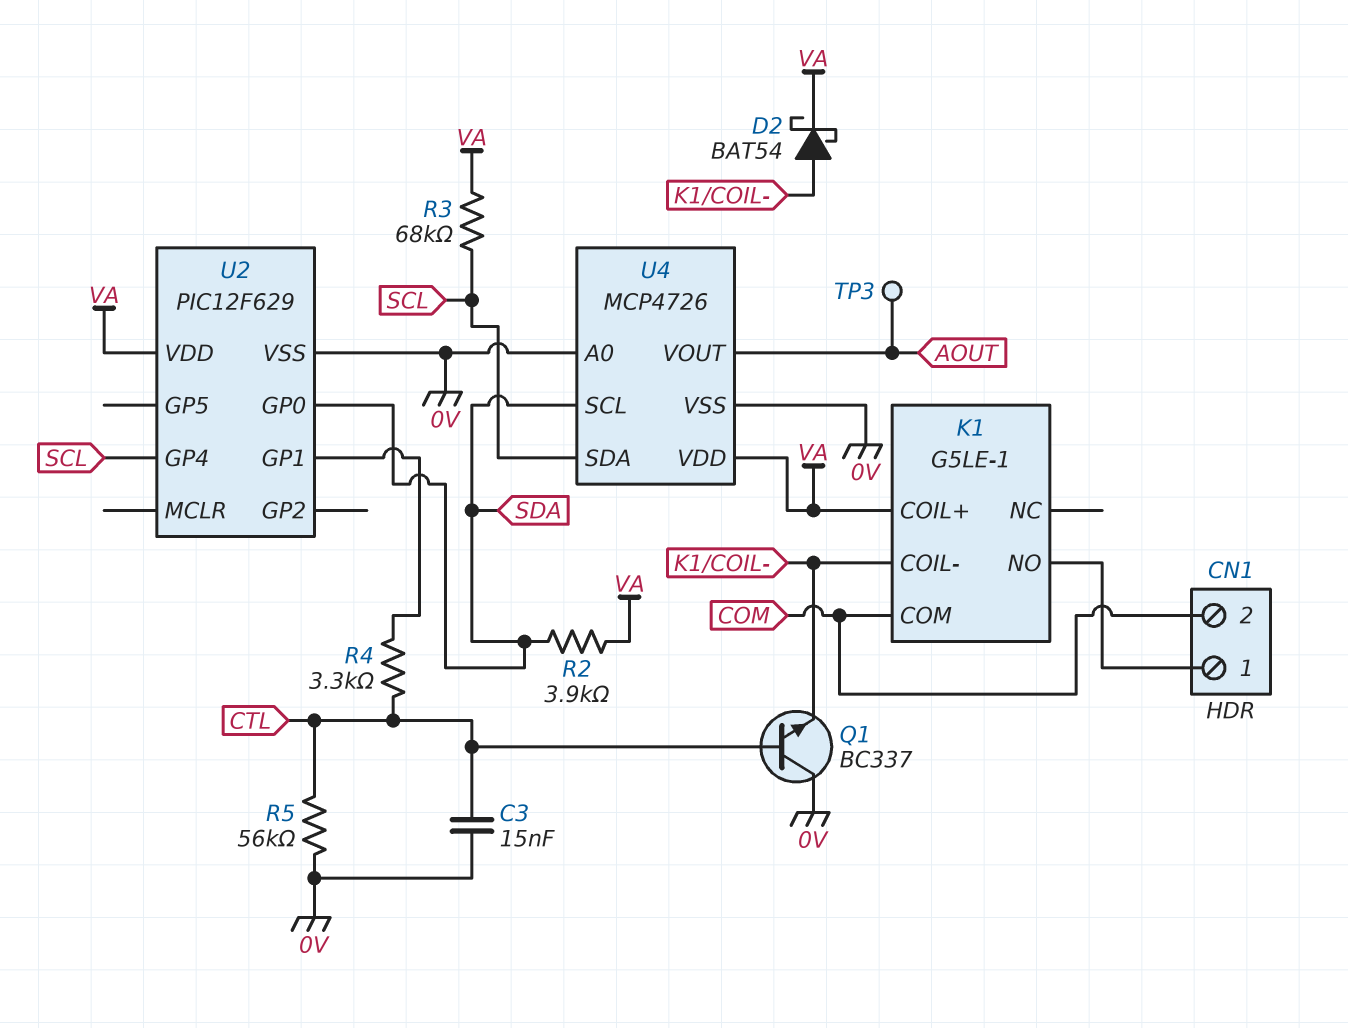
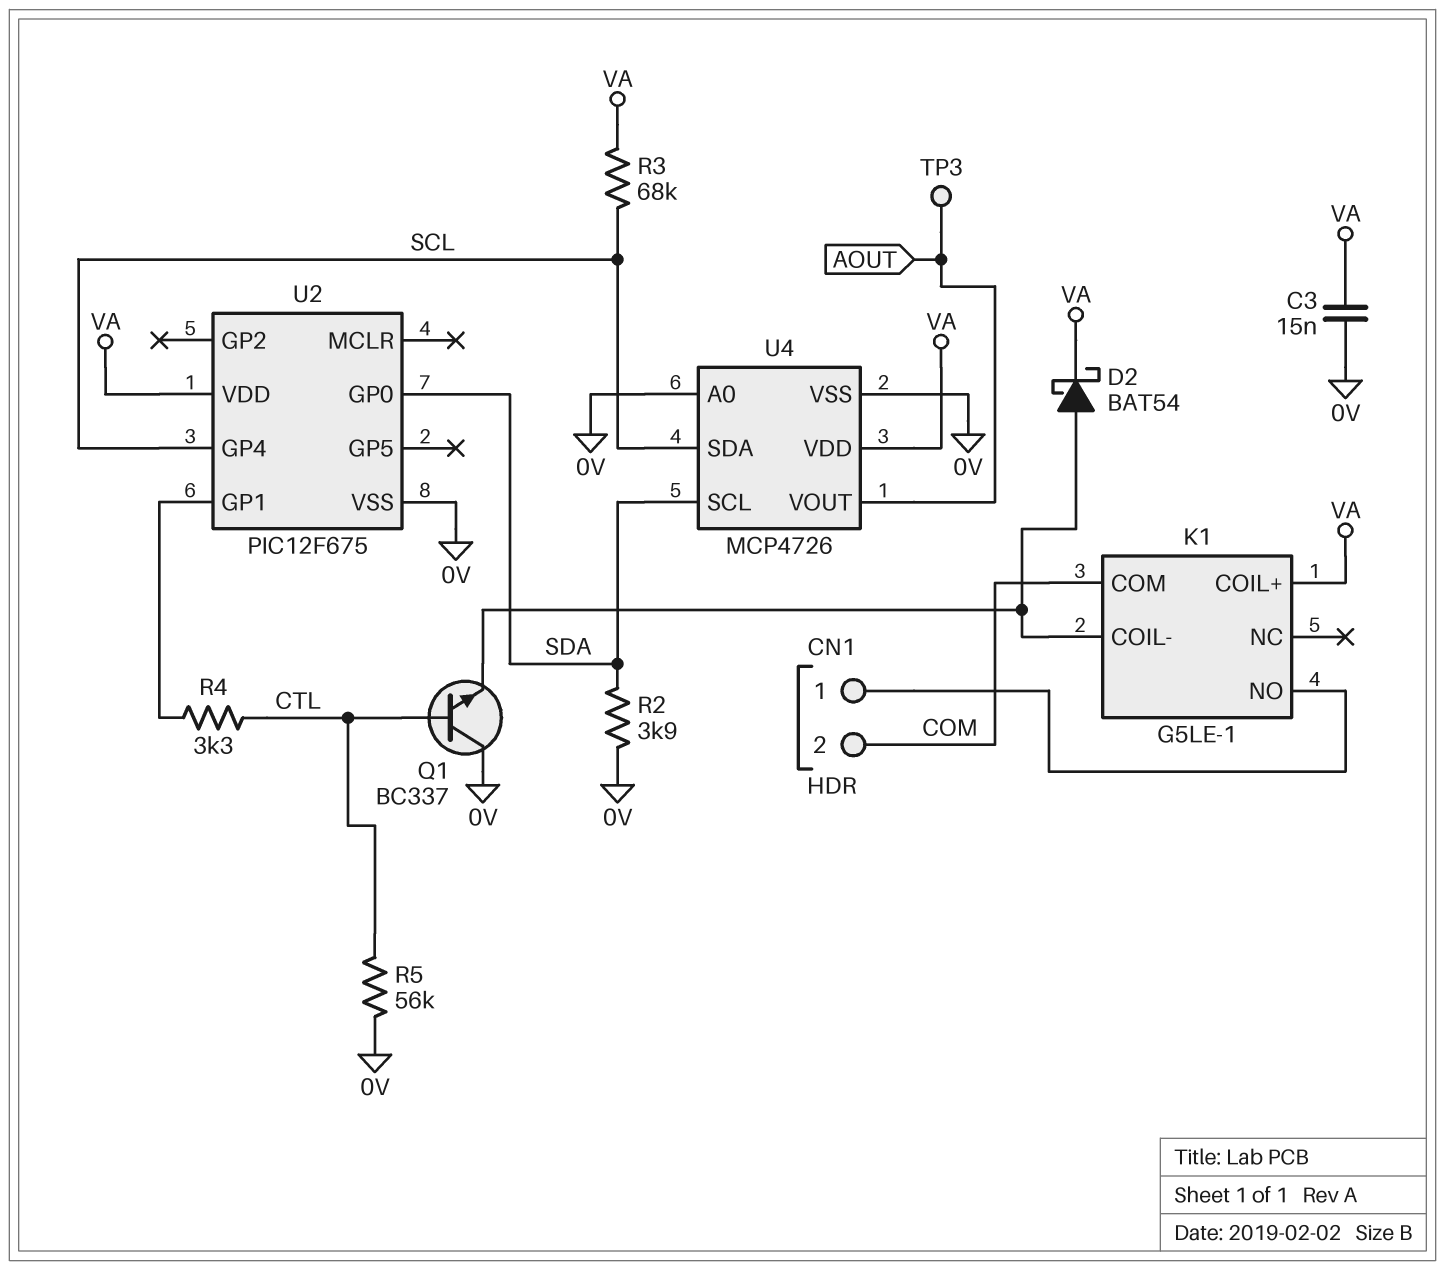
C3: 15nF (0V, CTL) -> 15nF (0V, VA)
R2: 3.9k (SDA, VA) -> 3.9k (0V, SDA)
U2: PIC12F629 -> PIC12F675

